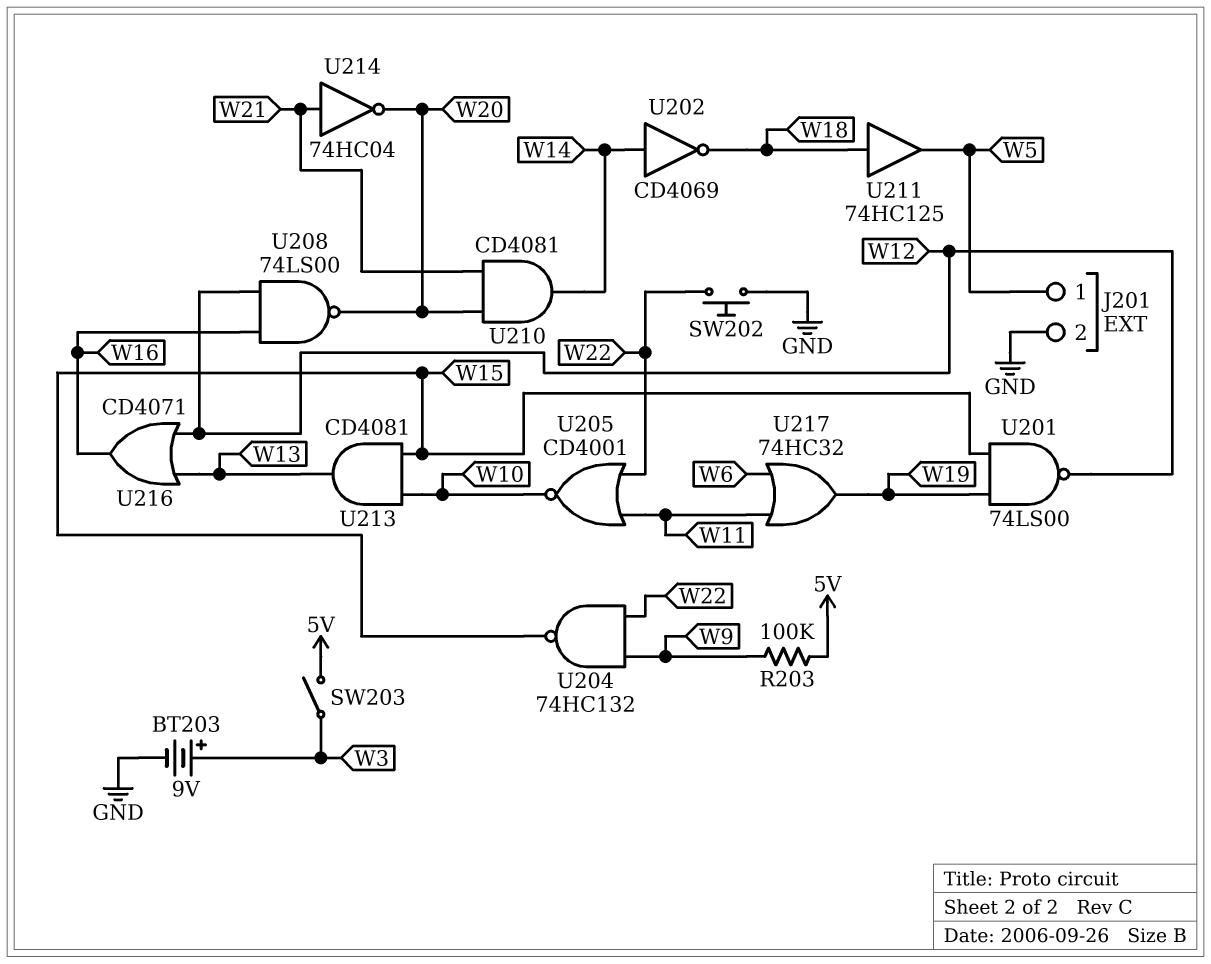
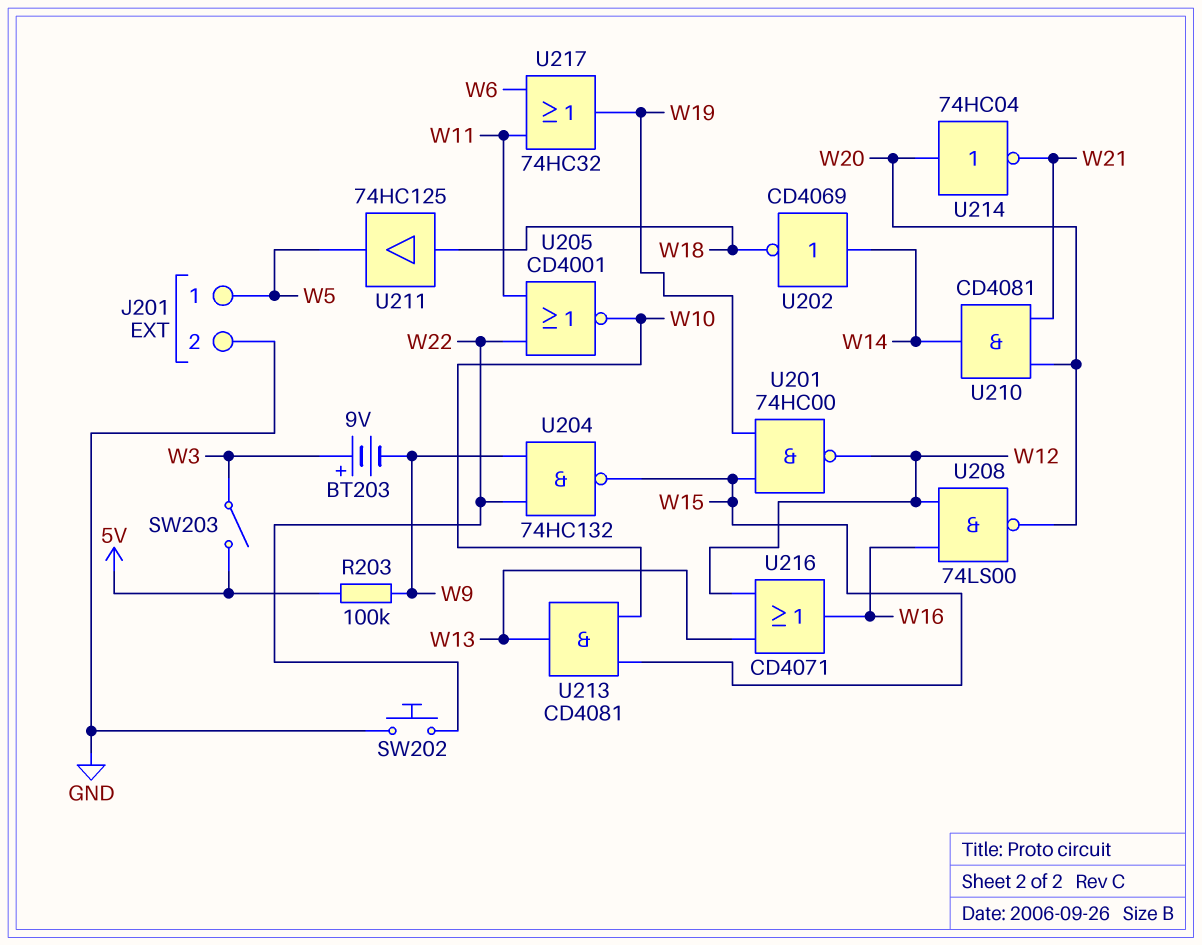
BT203: 9V (plus W3, minus GND) -> 9V (plus W3, minus W9)
U201: NAND 74LS00 (in W15, in W19, out W12) -> NAND 74HC00 (in W15, in W19, out W12)
U214: NOT 74HC04 (in W21, out W20) -> NOT 74HC04 (in W20, out W21)

